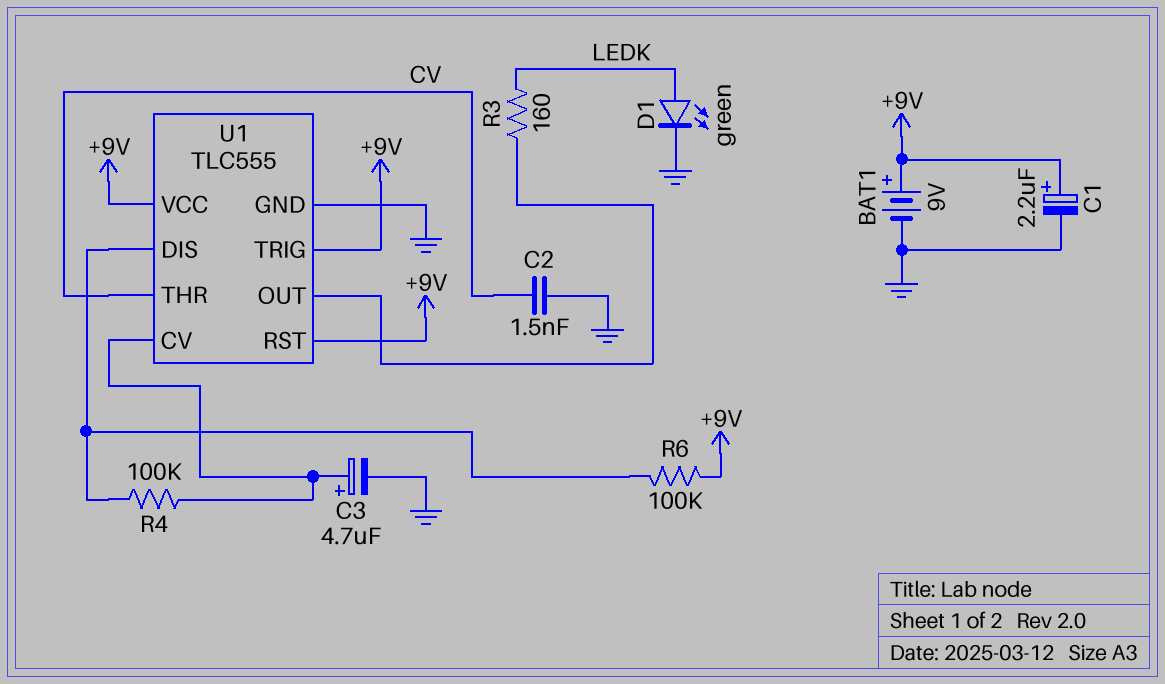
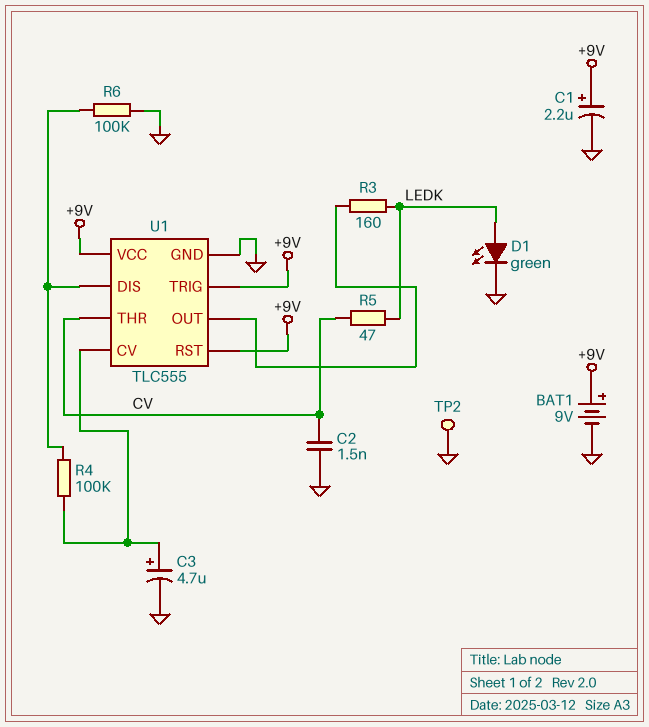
R5: none -> 47 (CV, LEDK)
R6: 100k (+9V, U1/DIS) -> 100k (GND, U1/DIS)
TP2: none -> test point (GND)

